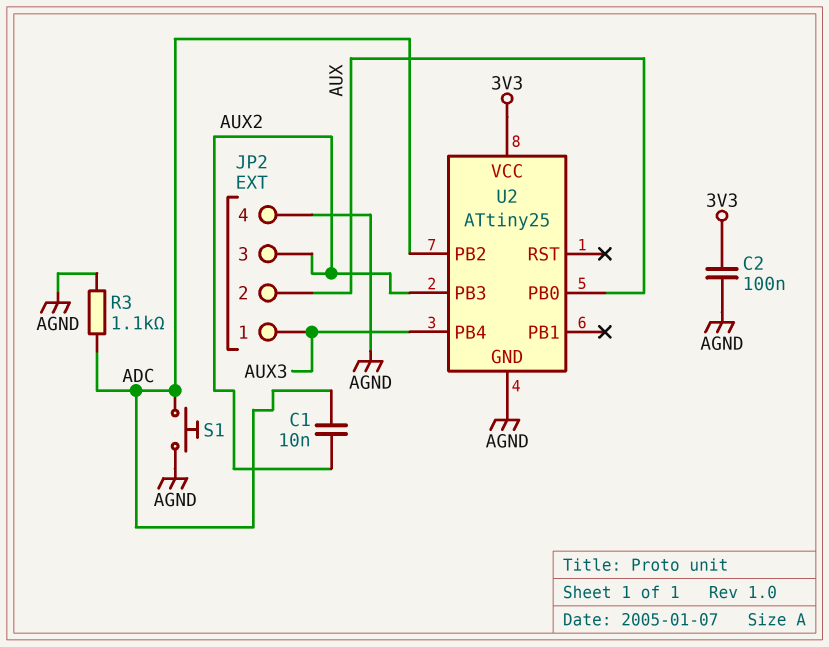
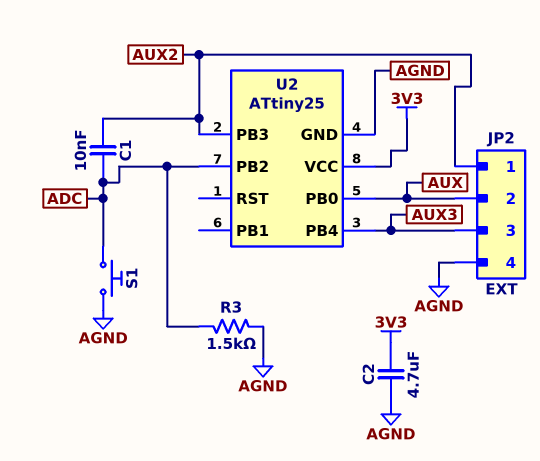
C2: 100nF (3V3, AGND) -> 4.7uF (3V3, AGND)
JP2 pin 1: AUX3 -> AUX2
JP2 pin 3: AUX2 -> AUX3
R3: 1.1k (ADC, AGND) -> 1.5k (ADC, AGND)

